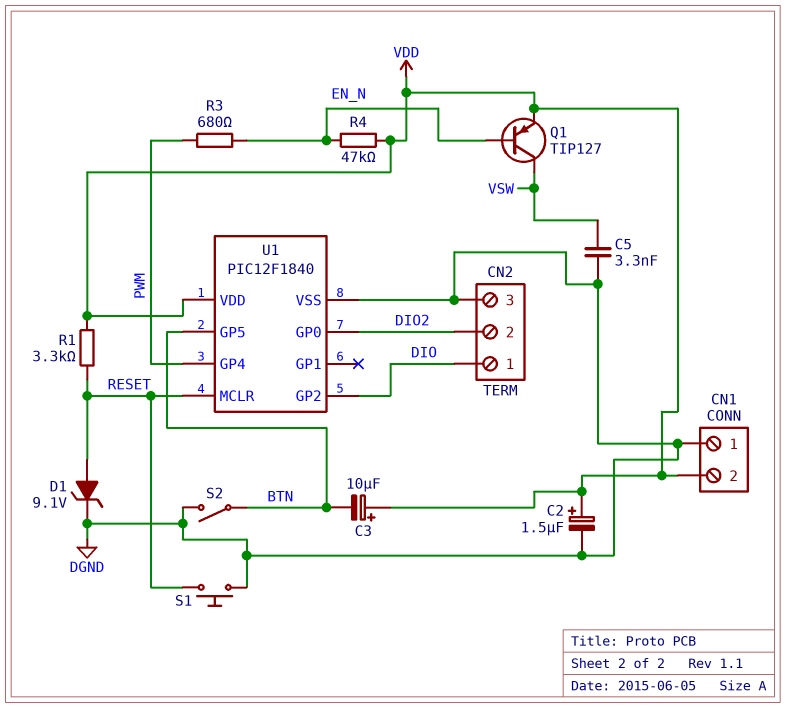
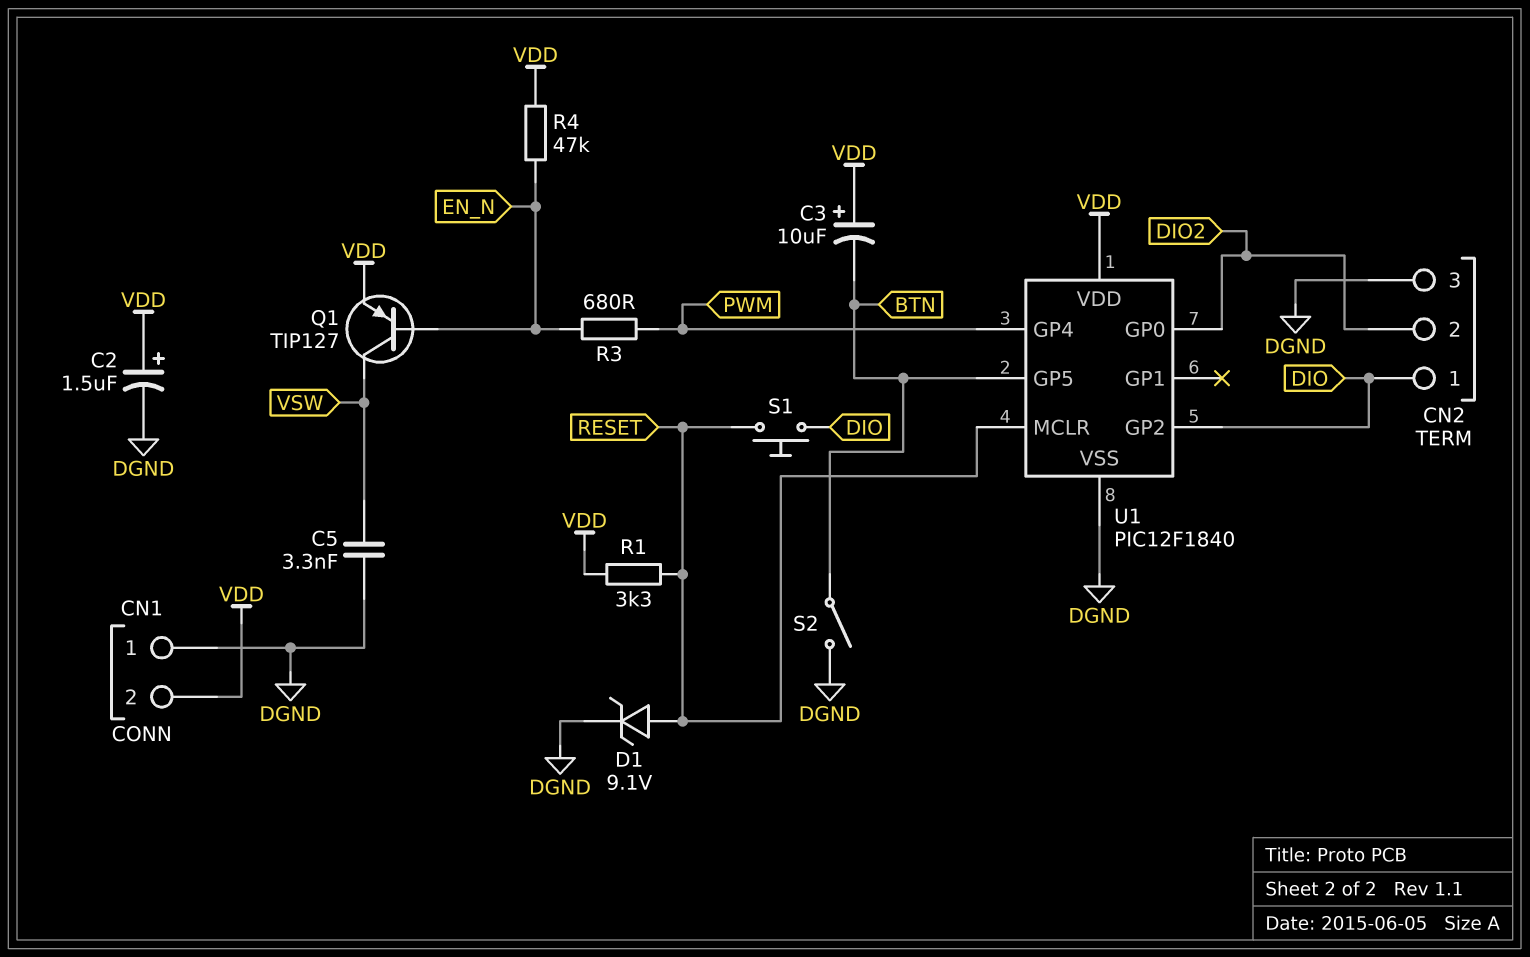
S1: button (DGND, RESET) -> button (DIO, RESET)

